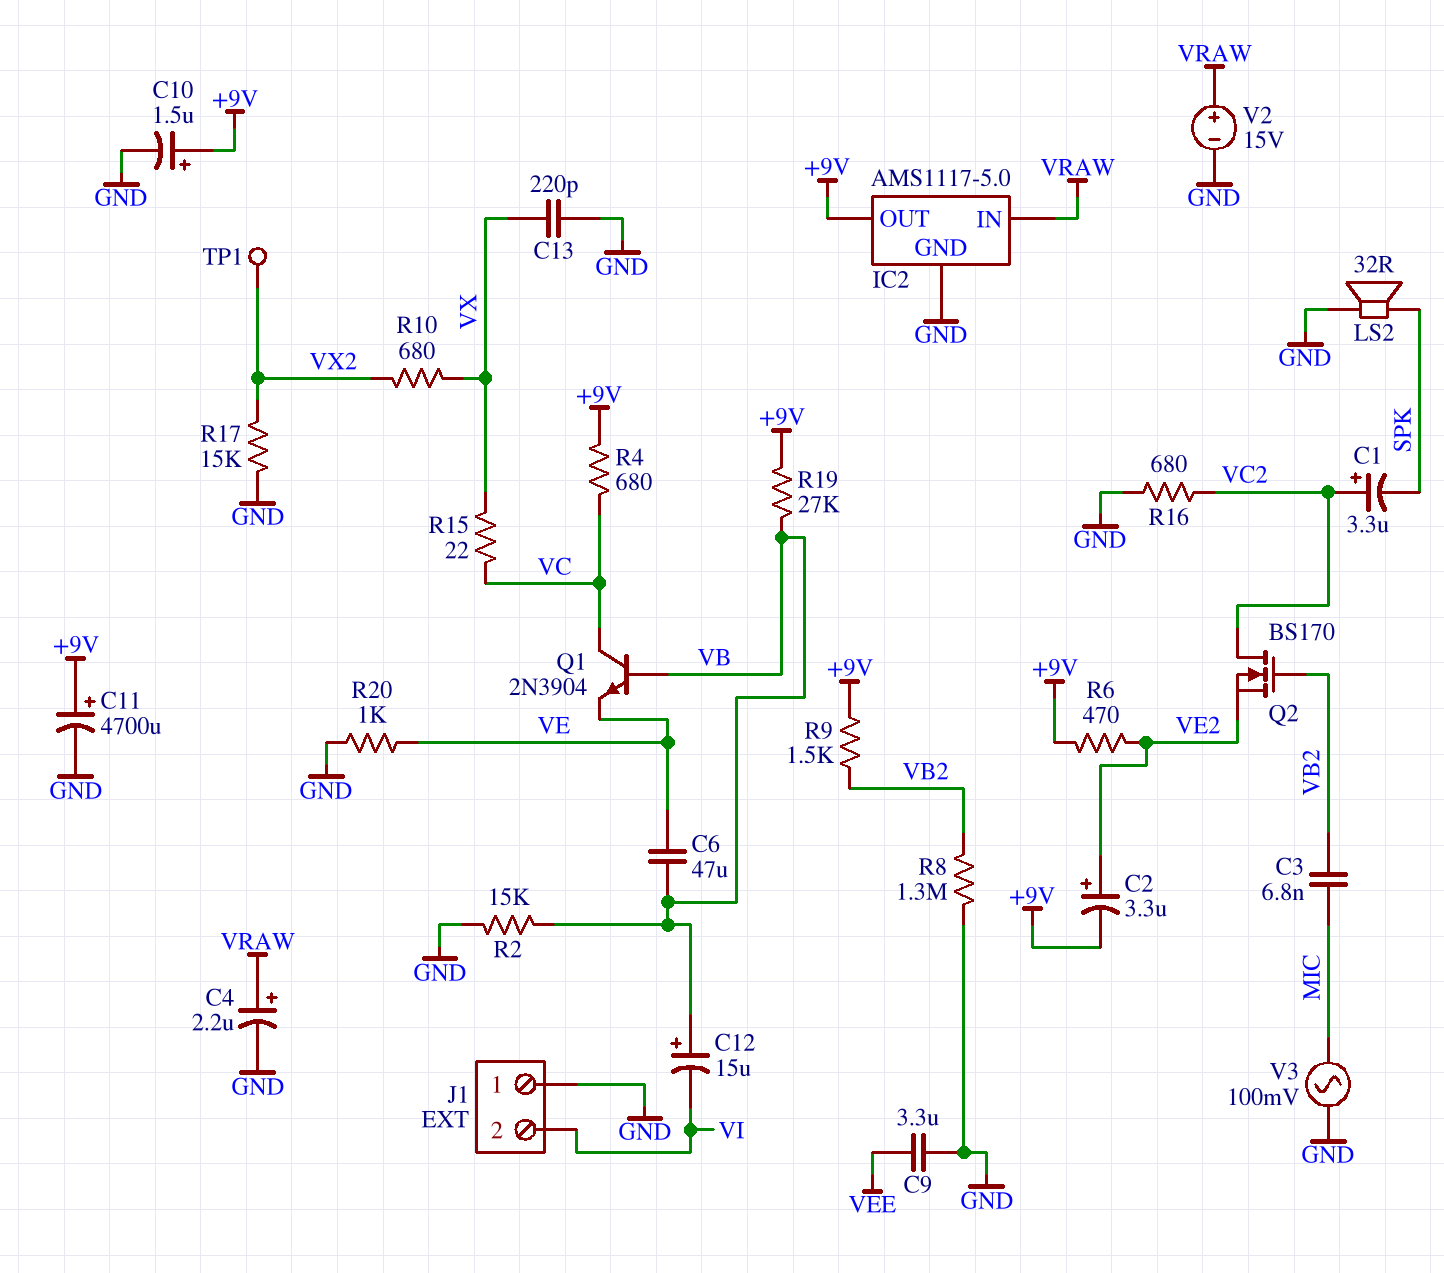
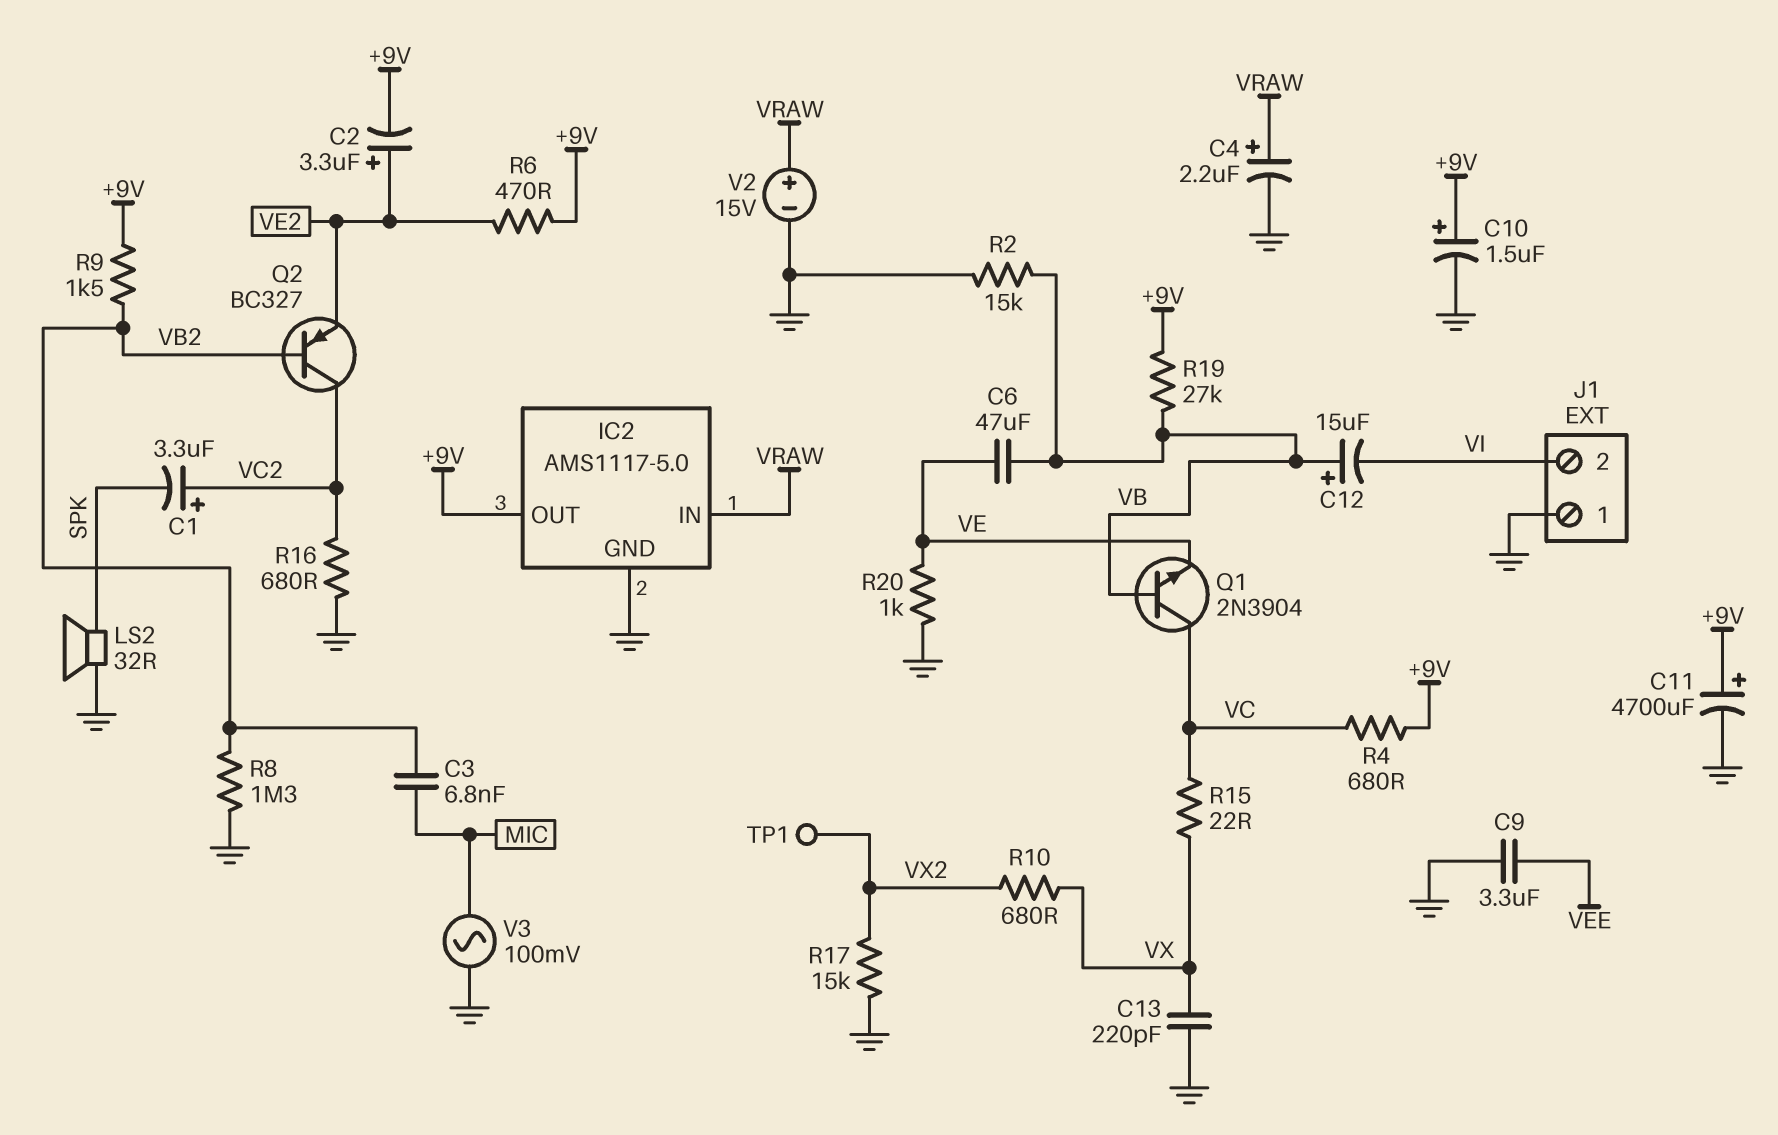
Q2: NMOS BS170 (G VB2, D VC2, S VE2) -> PNP BC327 (B VB2, C VC2, E VE2)

